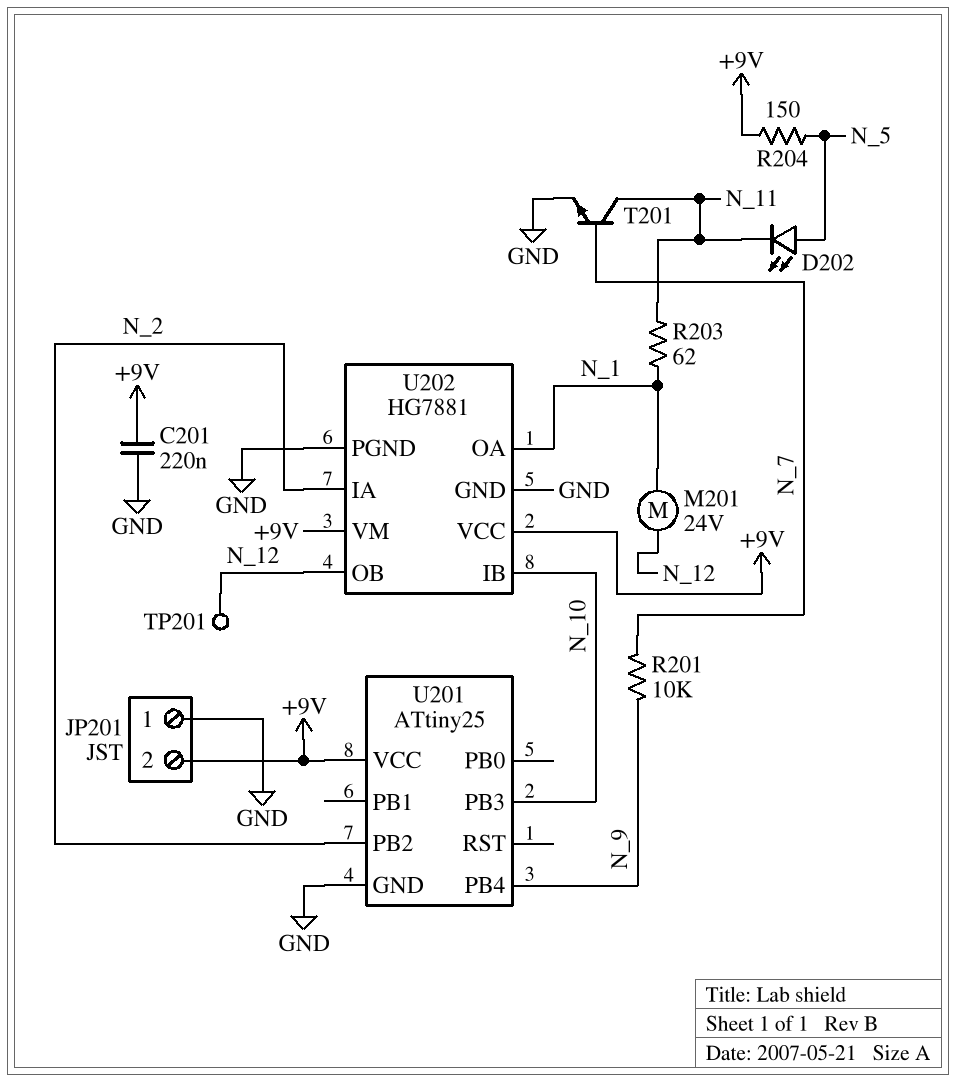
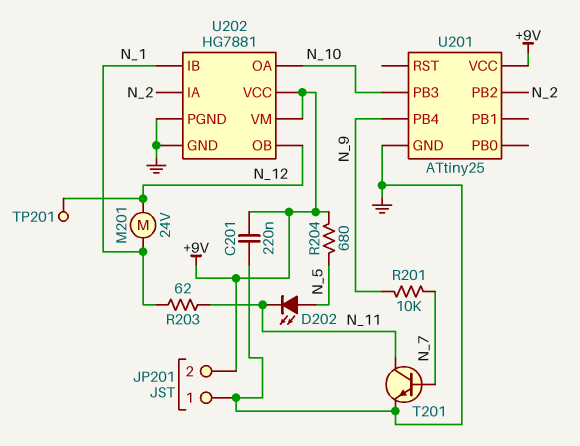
R204: 150 (+9V, N_5) -> 680 (+9V, N_5)
U202 pin IB: N_10 -> N_1
U202 pin OA: N_1 -> N_10

